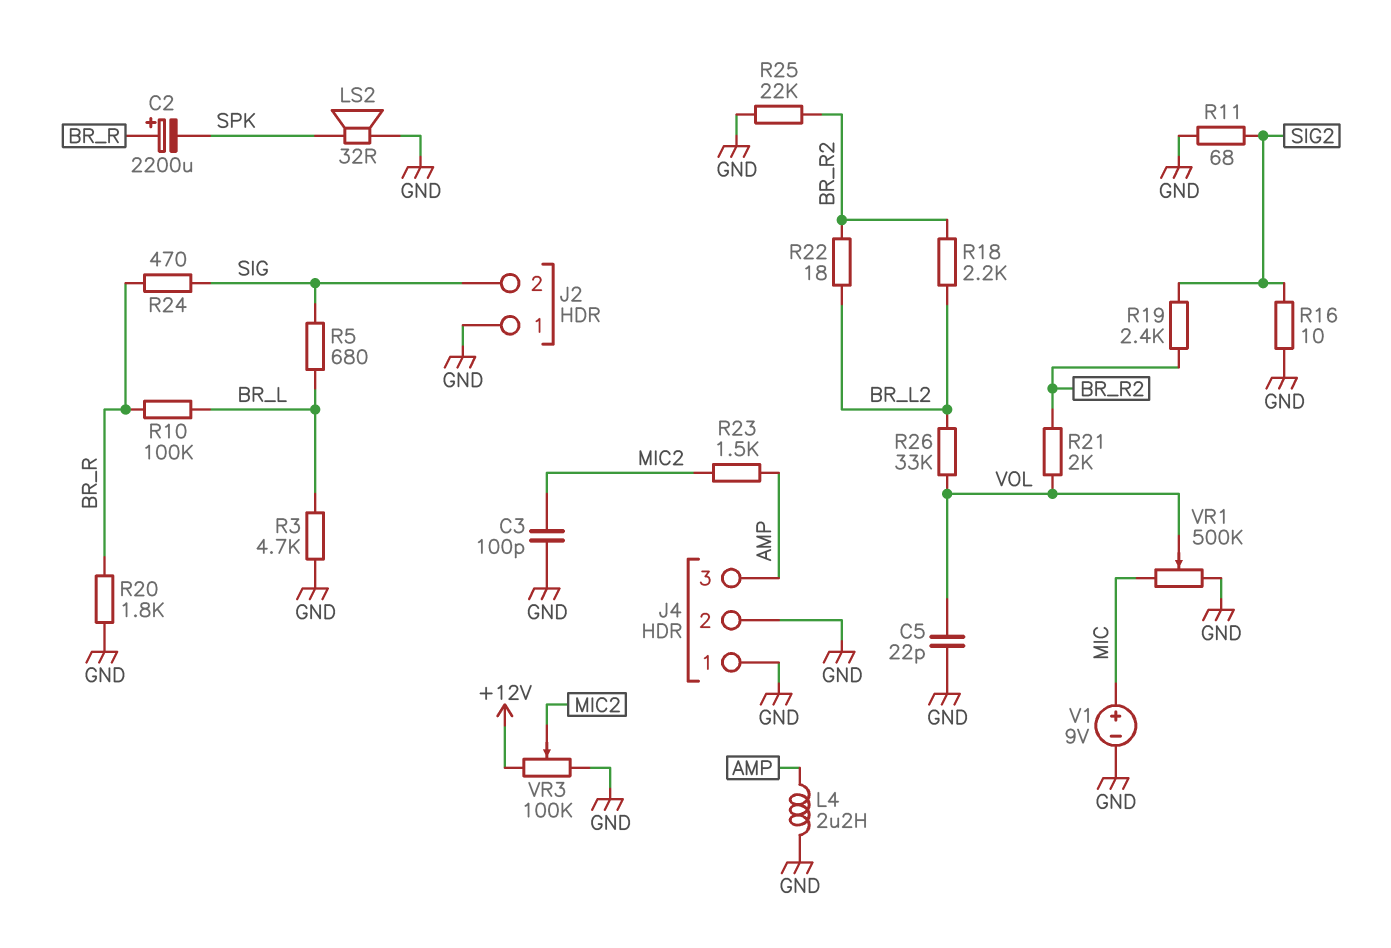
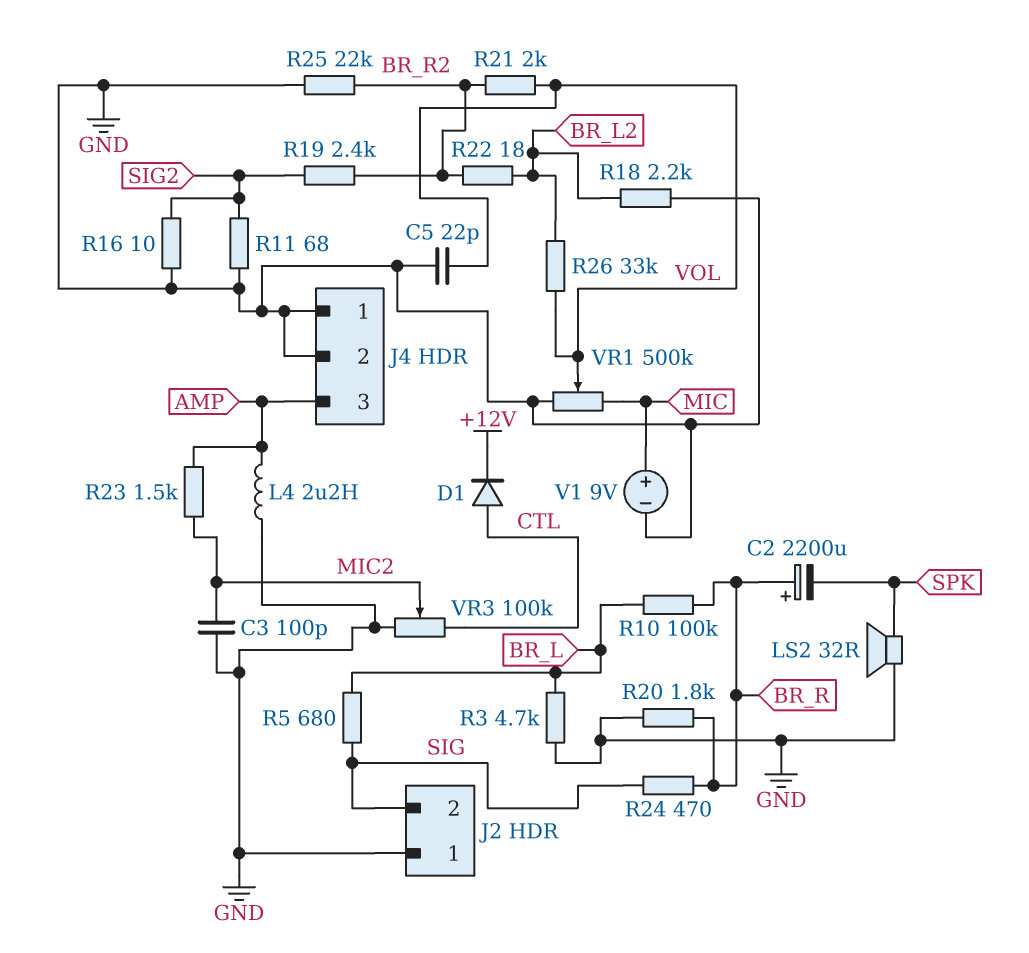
D1: none -> diode (A CTL, K +12V)
R18: 2.2k (BR_L2, BR_R2) -> 2.2k (BR_L2, GND)
VR3: 100k (+12V, GND, wiper MIC2) -> 100k (CTL, GND, wiper MIC2)

